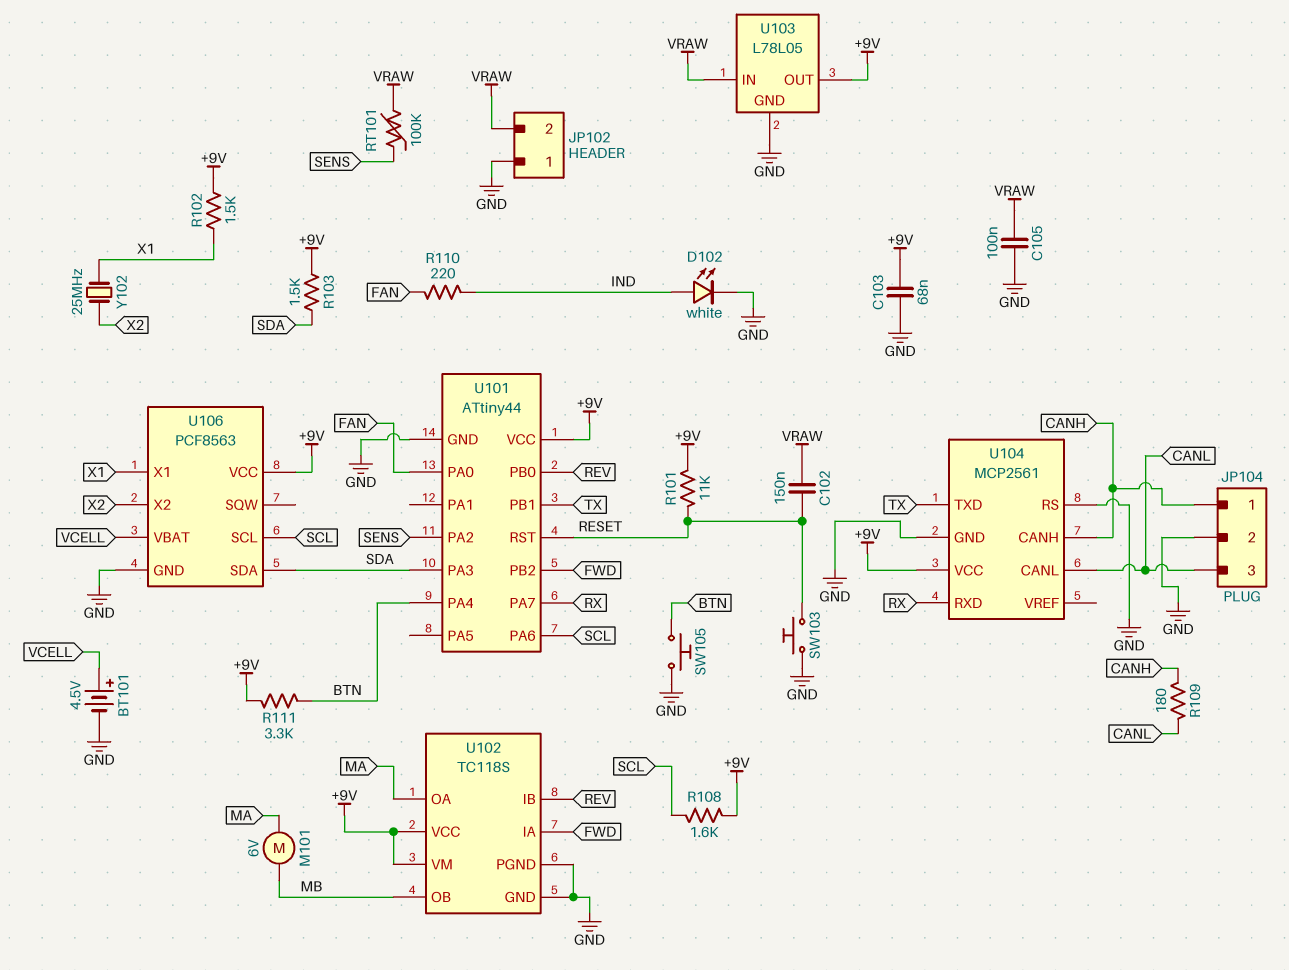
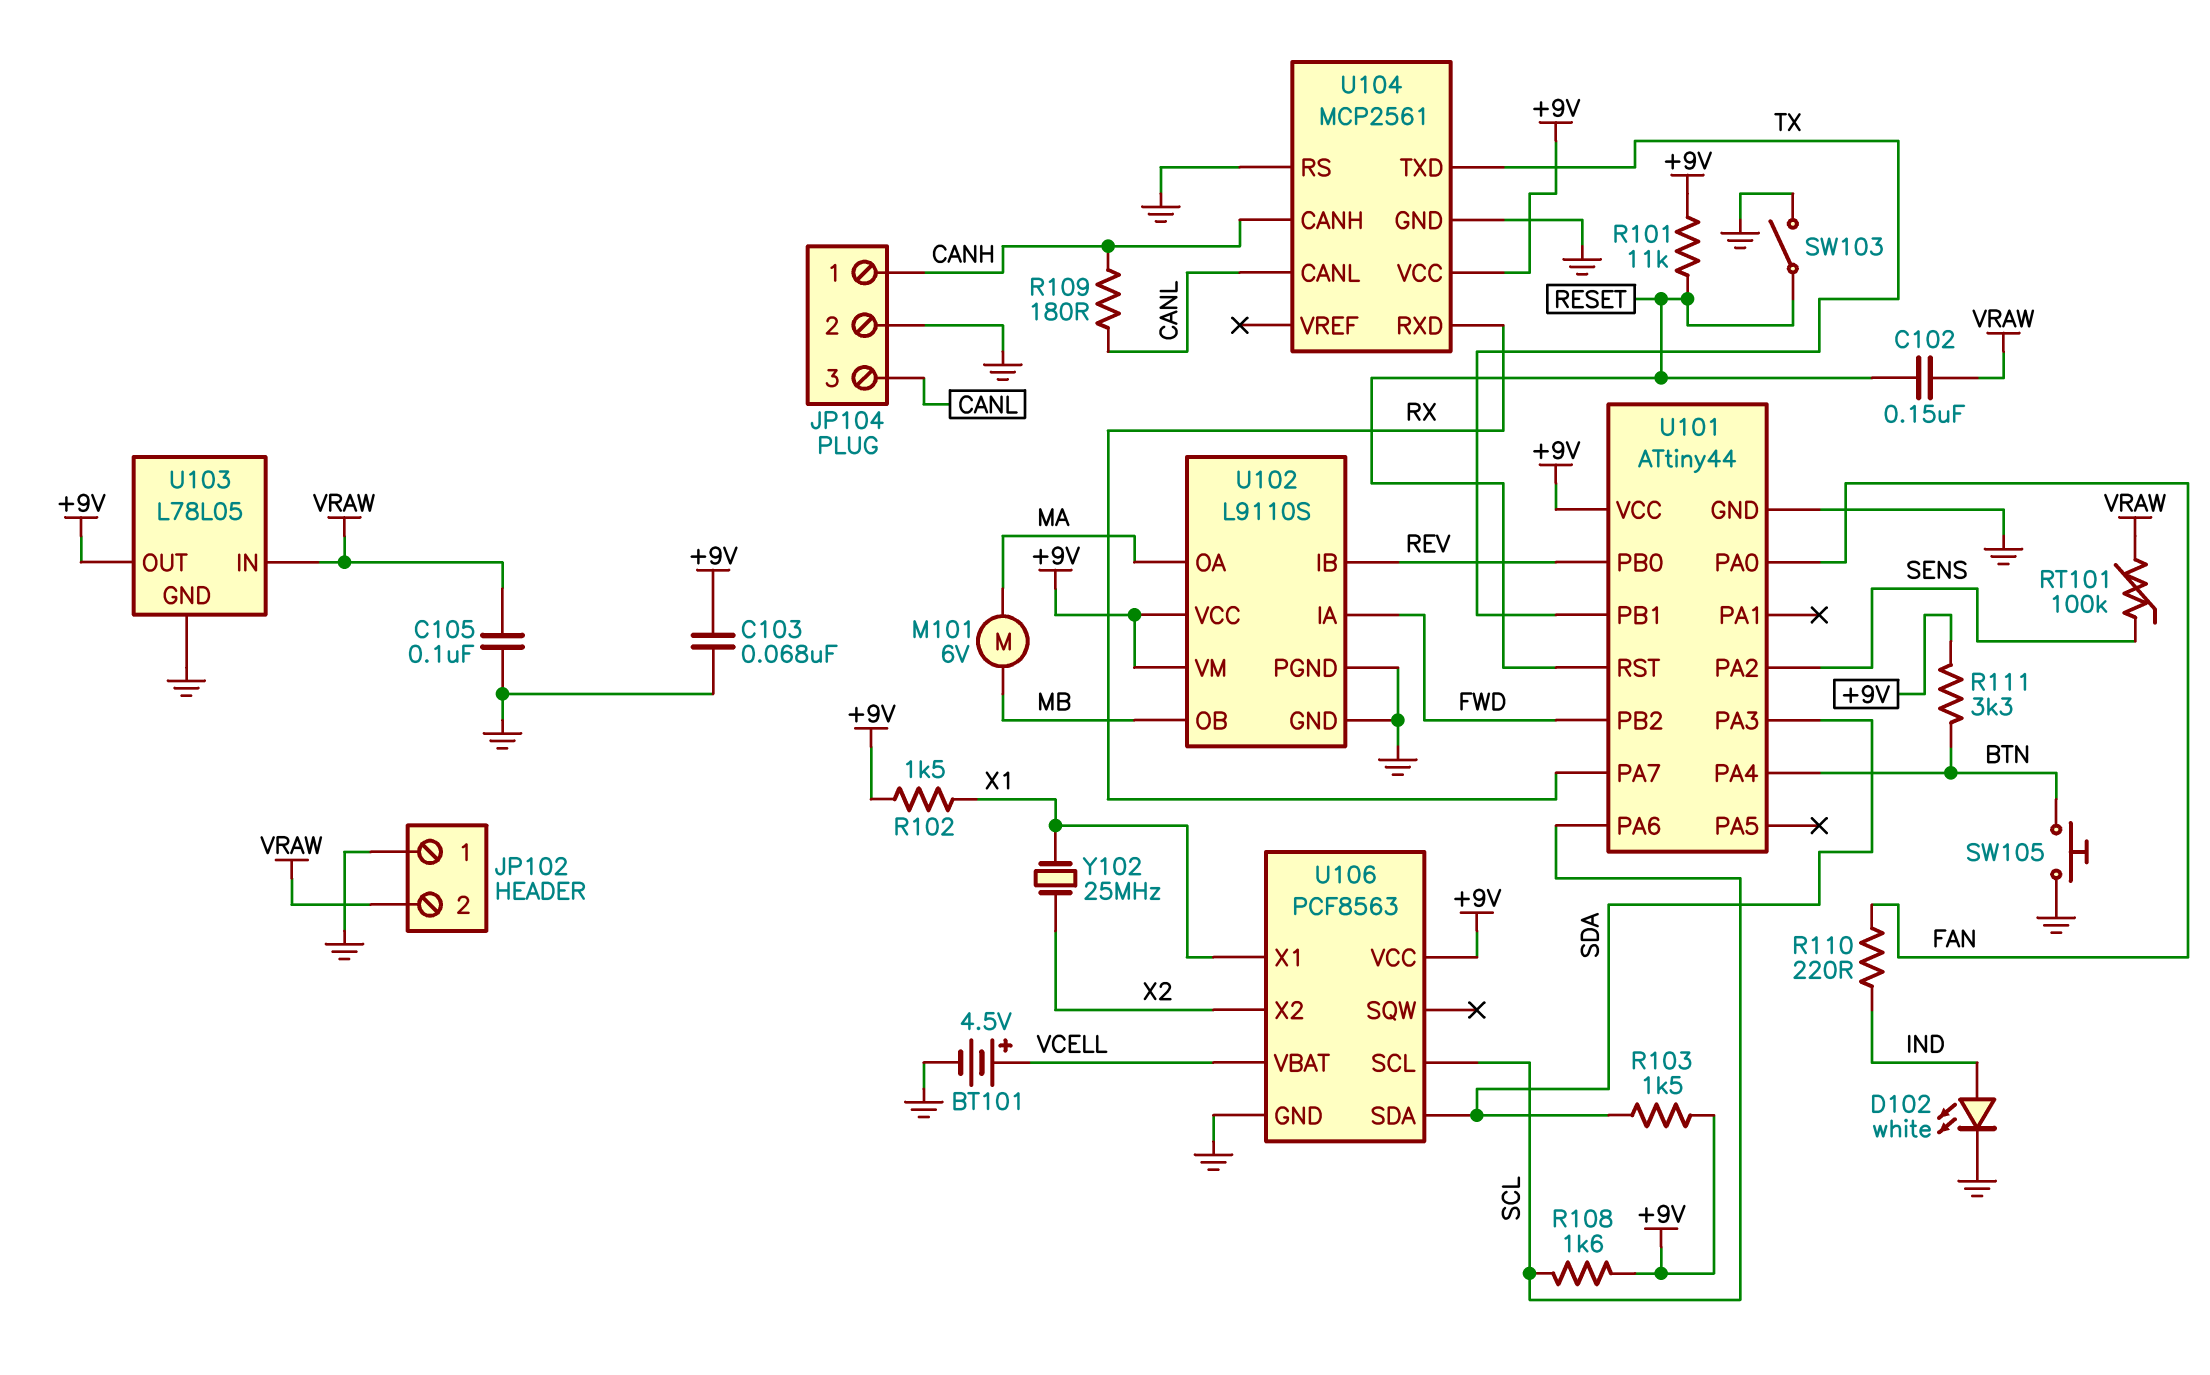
SW103: button (GND, RESET) -> switch (GND, RESET)
U102: TC118S -> L9110S

